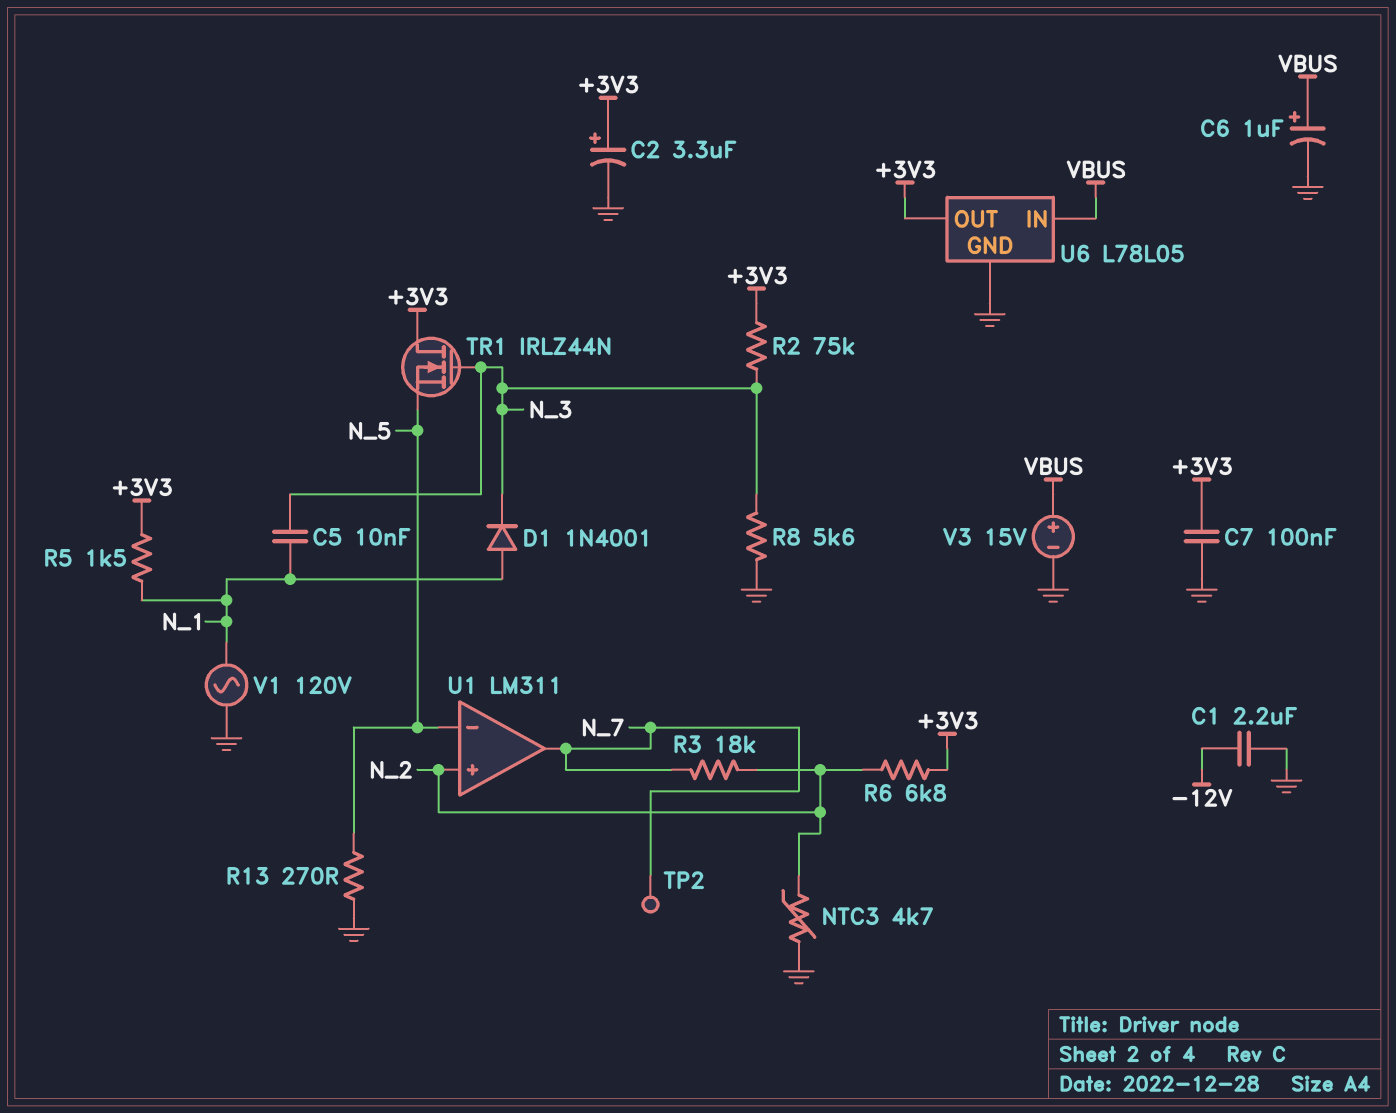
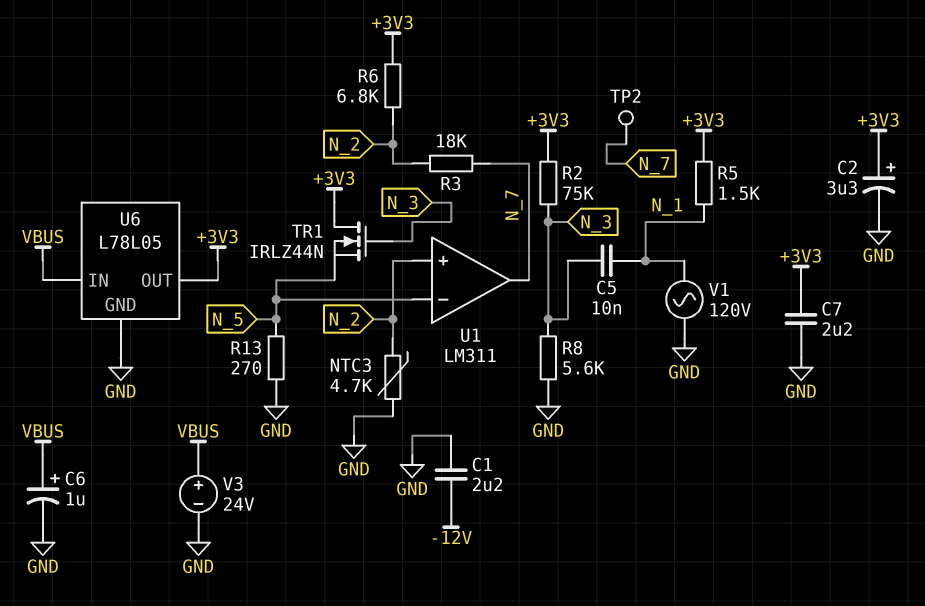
C7: 100nF (+3V3, GND) -> 2.2uF (+3V3, GND)
D1: diode 1N4001 (A N_1, K N_3) -> none
V3: 15V (plus VBUS, minus GND) -> 24V (plus VBUS, minus GND)

